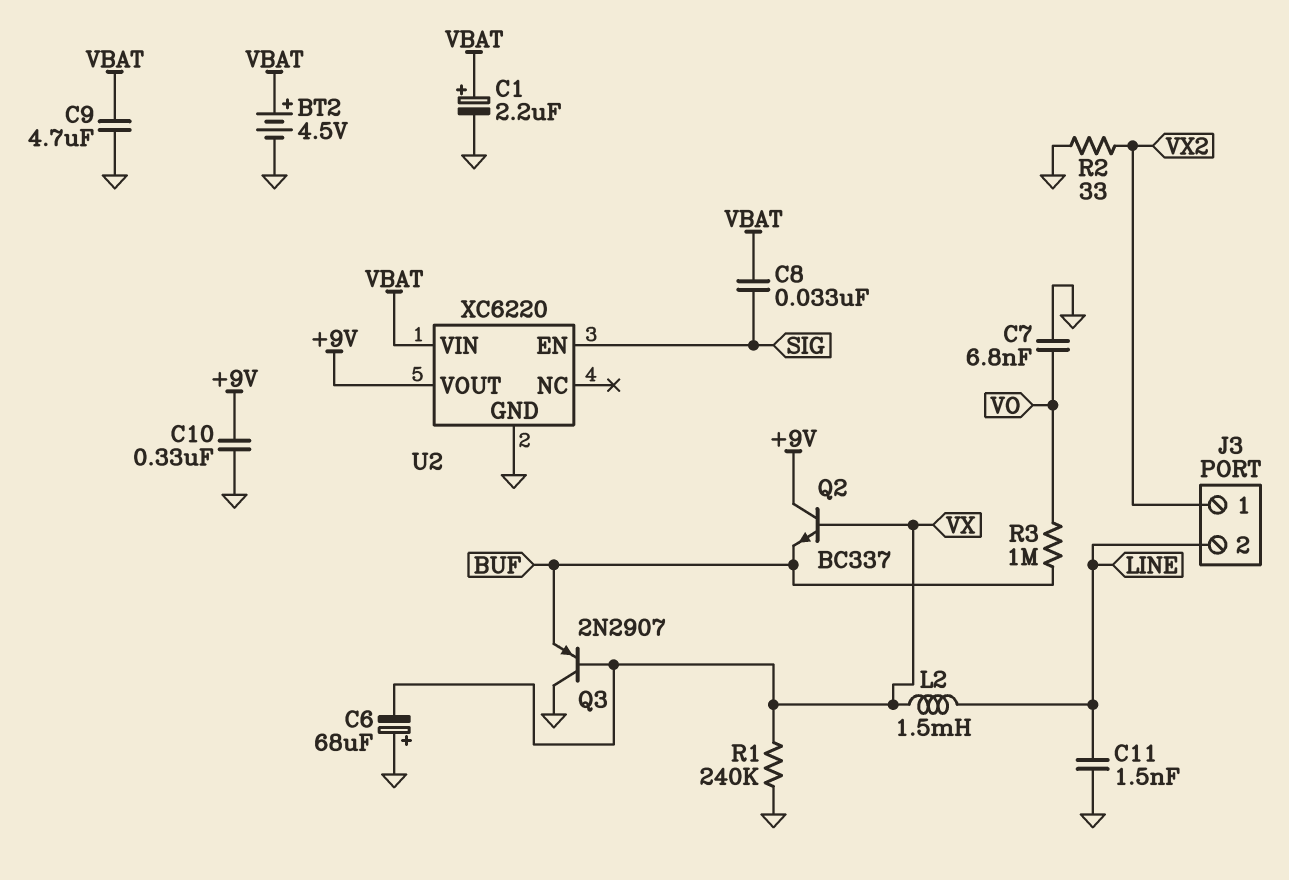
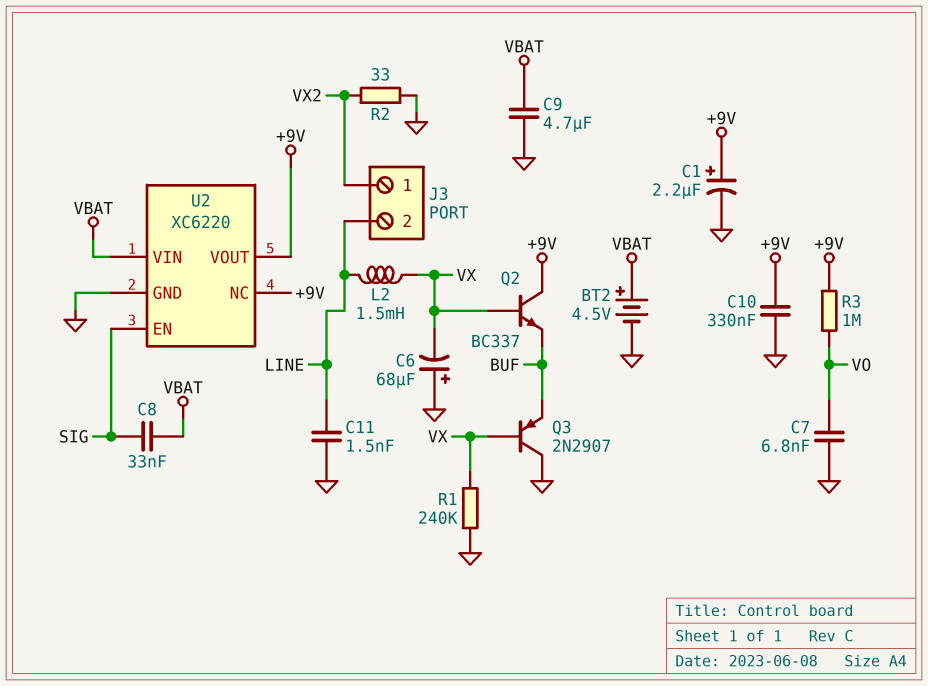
C1: 2.2uF (plus VBAT, minus GND) -> 2.2uF (plus +9V, minus GND)
R3: 1M (BUF, VO) -> 1M (+9V, VO)
U2 pin NC: none -> +9V

